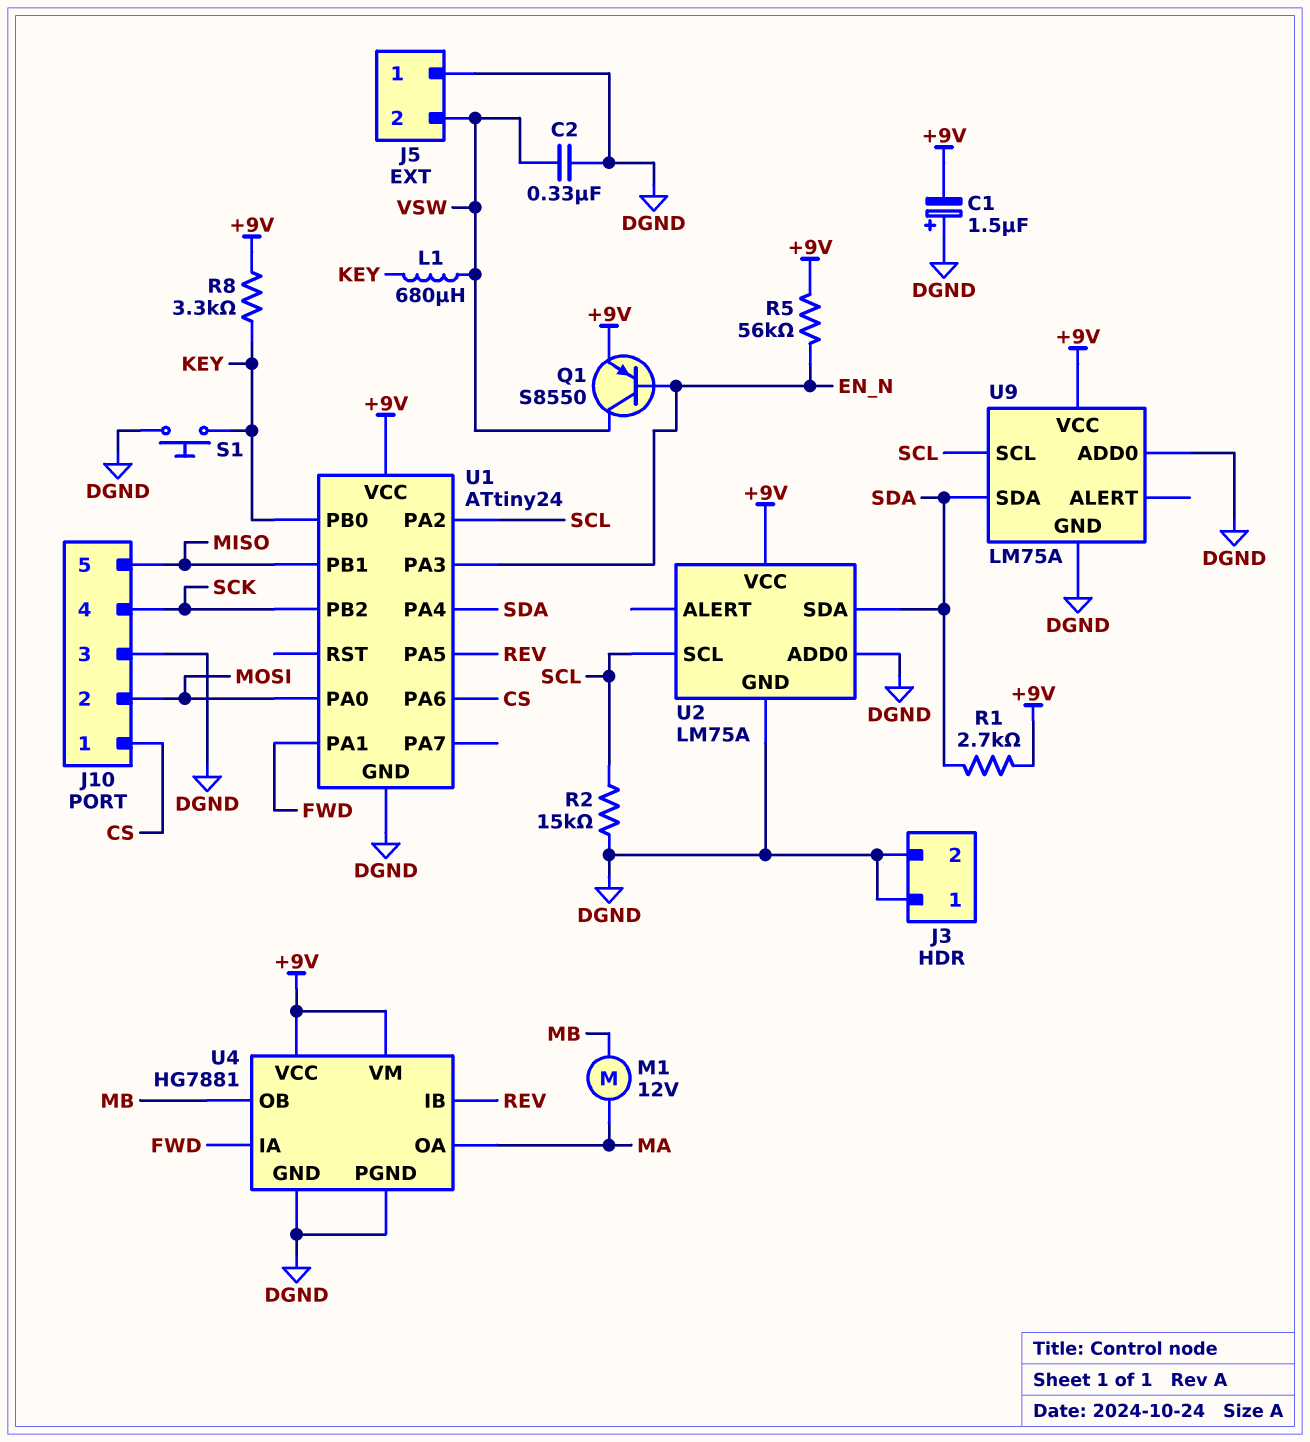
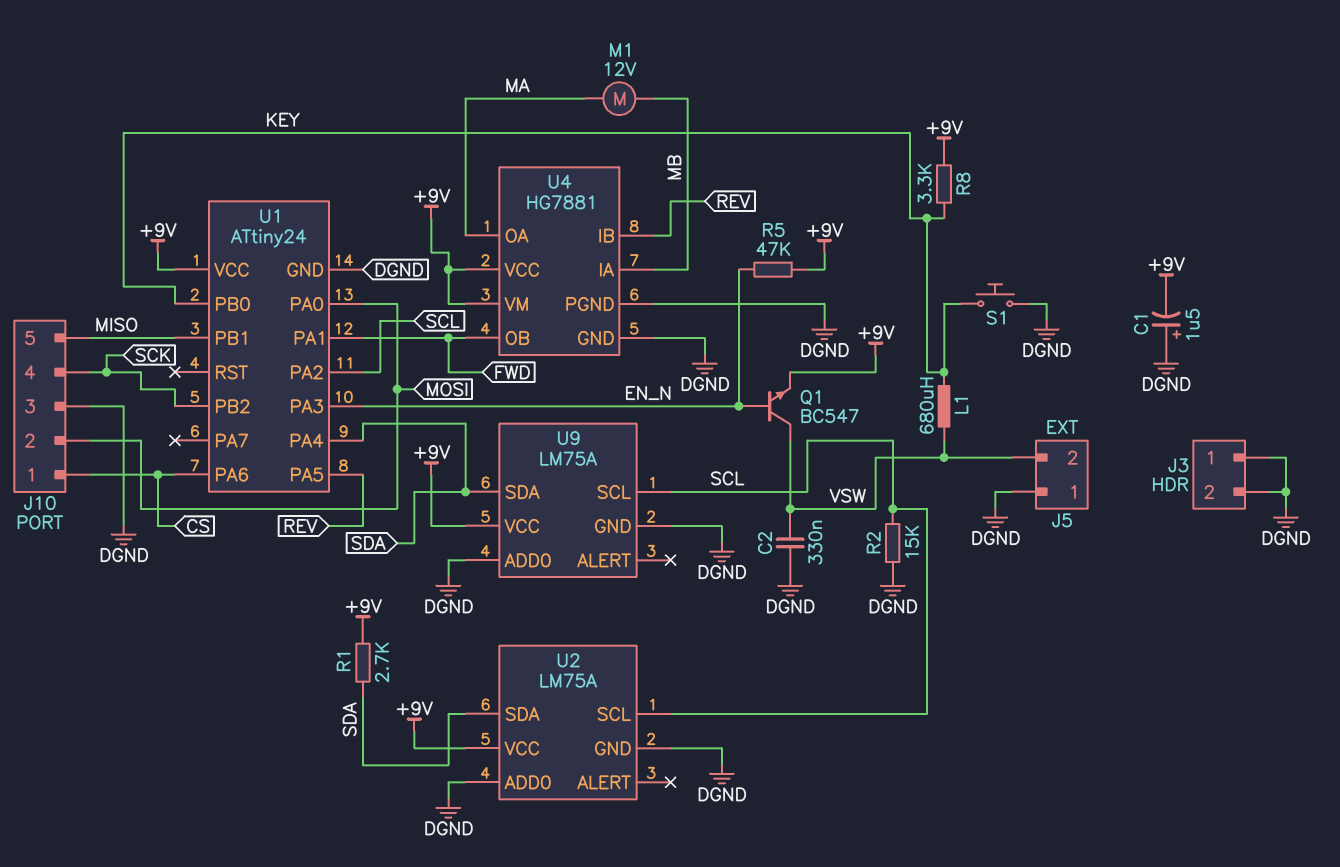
Q1: PNP S8550 (B EN_N, C VSW, E +9V) -> NPN BC547 (B EN_N, C VSW, E +9V)
R5: 56k (+9V, EN_N) -> 47k (+9V, EN_N)
U4 pin IA: FWD -> MB
U4 pin OB: MB -> FWD

